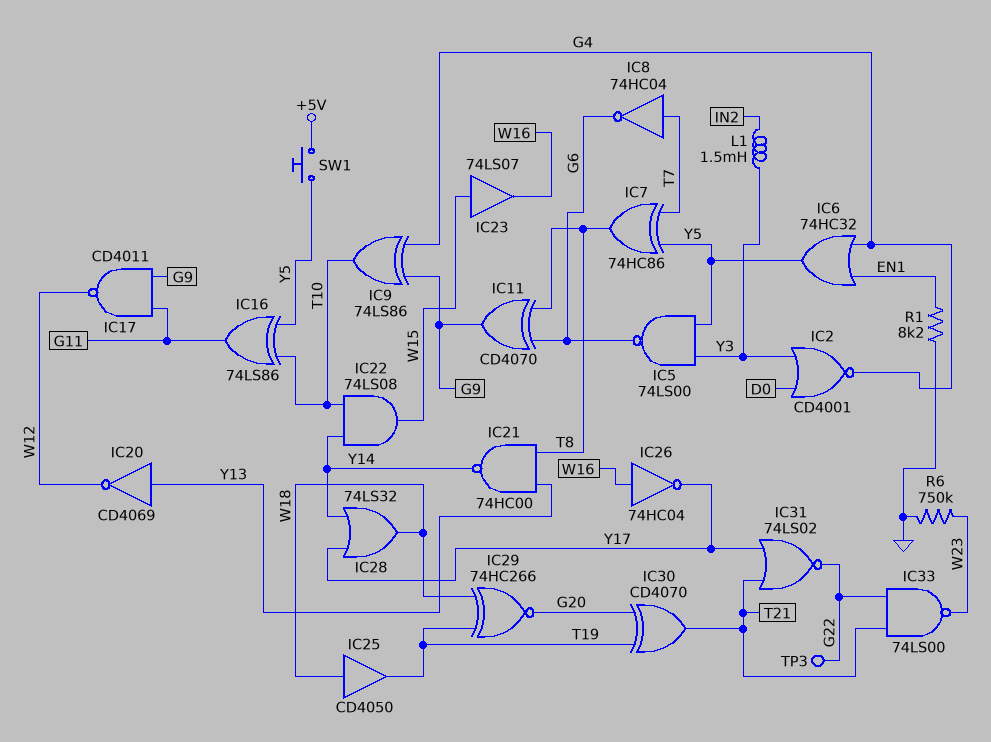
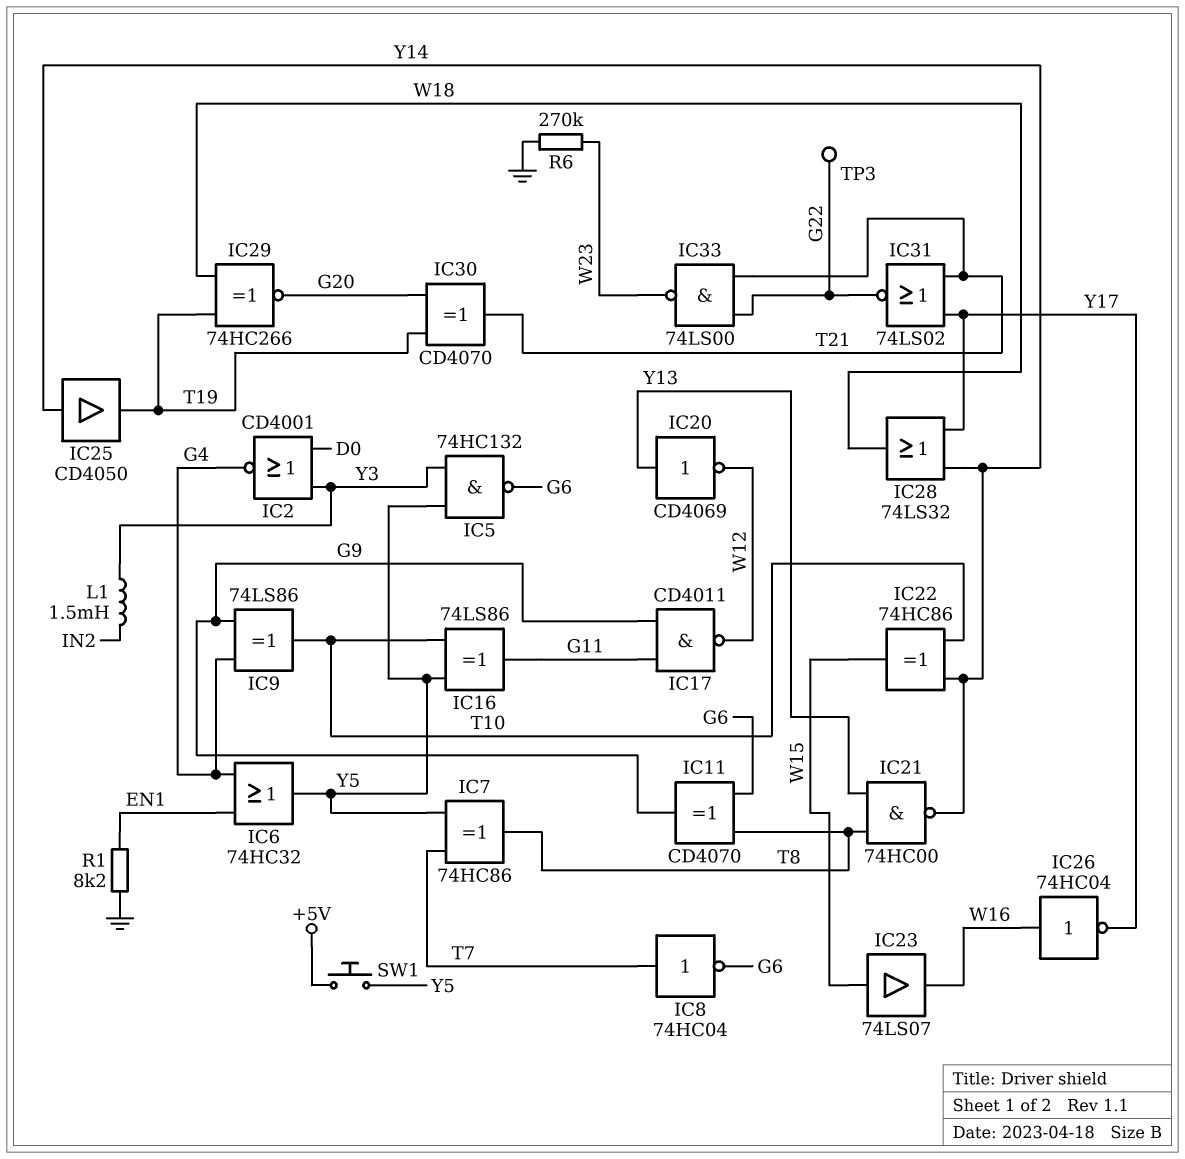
IC5: NAND 74LS00 (in Y3, in Y5, out G6) -> NAND 74HC132 (in Y3, in Y5, out G6)
IC22: AND 74LS08 (in T10, in Y14, out W15) -> XOR 74HC86 (in T10, in Y14, out W15)
IC25: buffer CD4050 (in W18, out T19) -> buffer CD4050 (in Y14, out T19)
R6: 750k (GND, W23) -> 270k (GND, W23)

